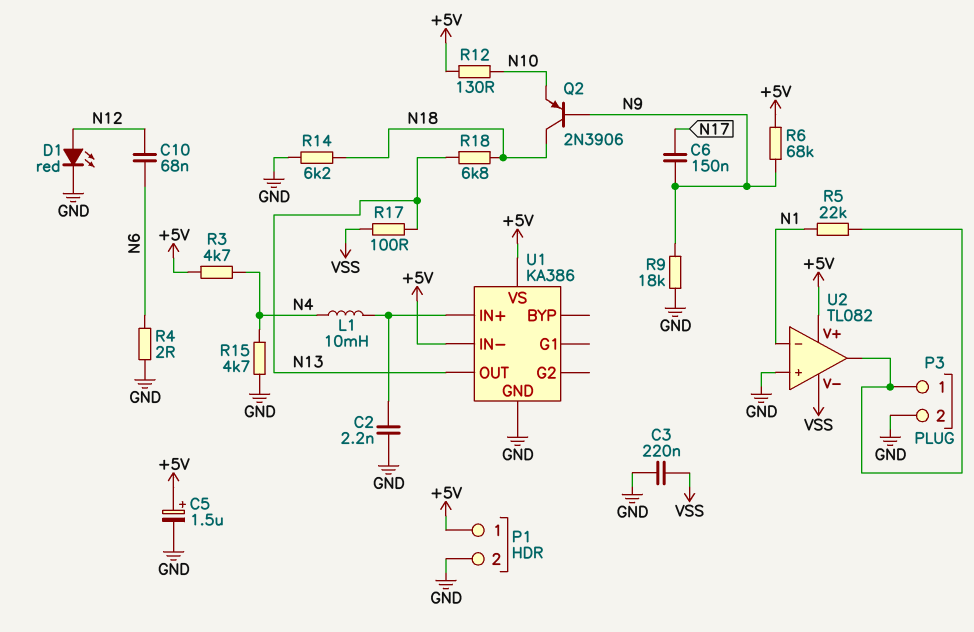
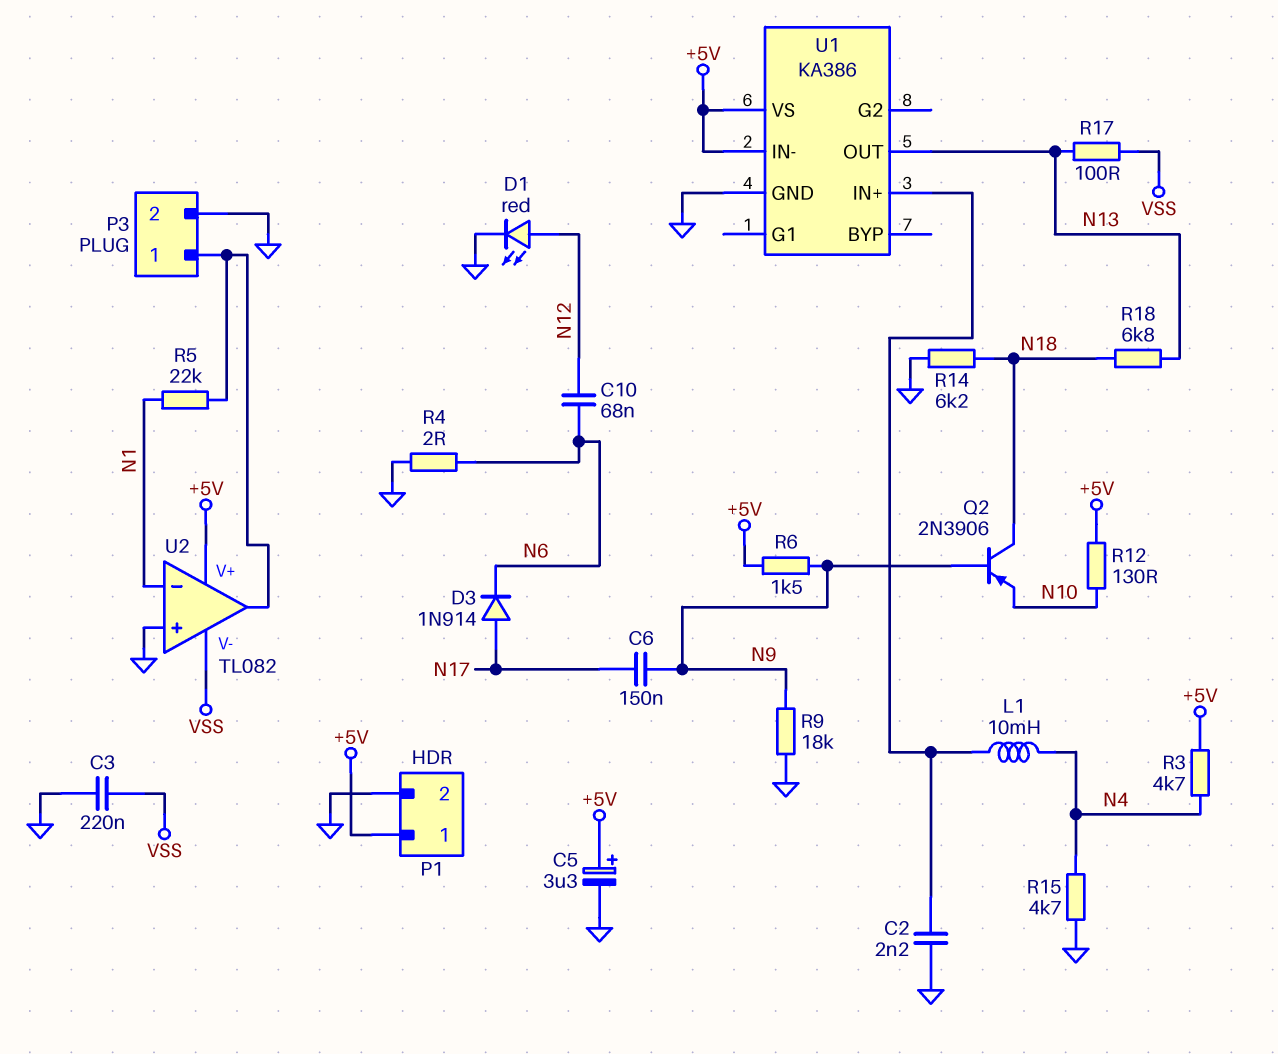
C5: 1.5uF (plus +5V, minus GND) -> 3.3uF (plus +5V, minus GND)
D3: none -> diode 1N914 (A N17, K N6)
R6: 68k (+5V, N9) -> 1.5k (+5V, N9)

